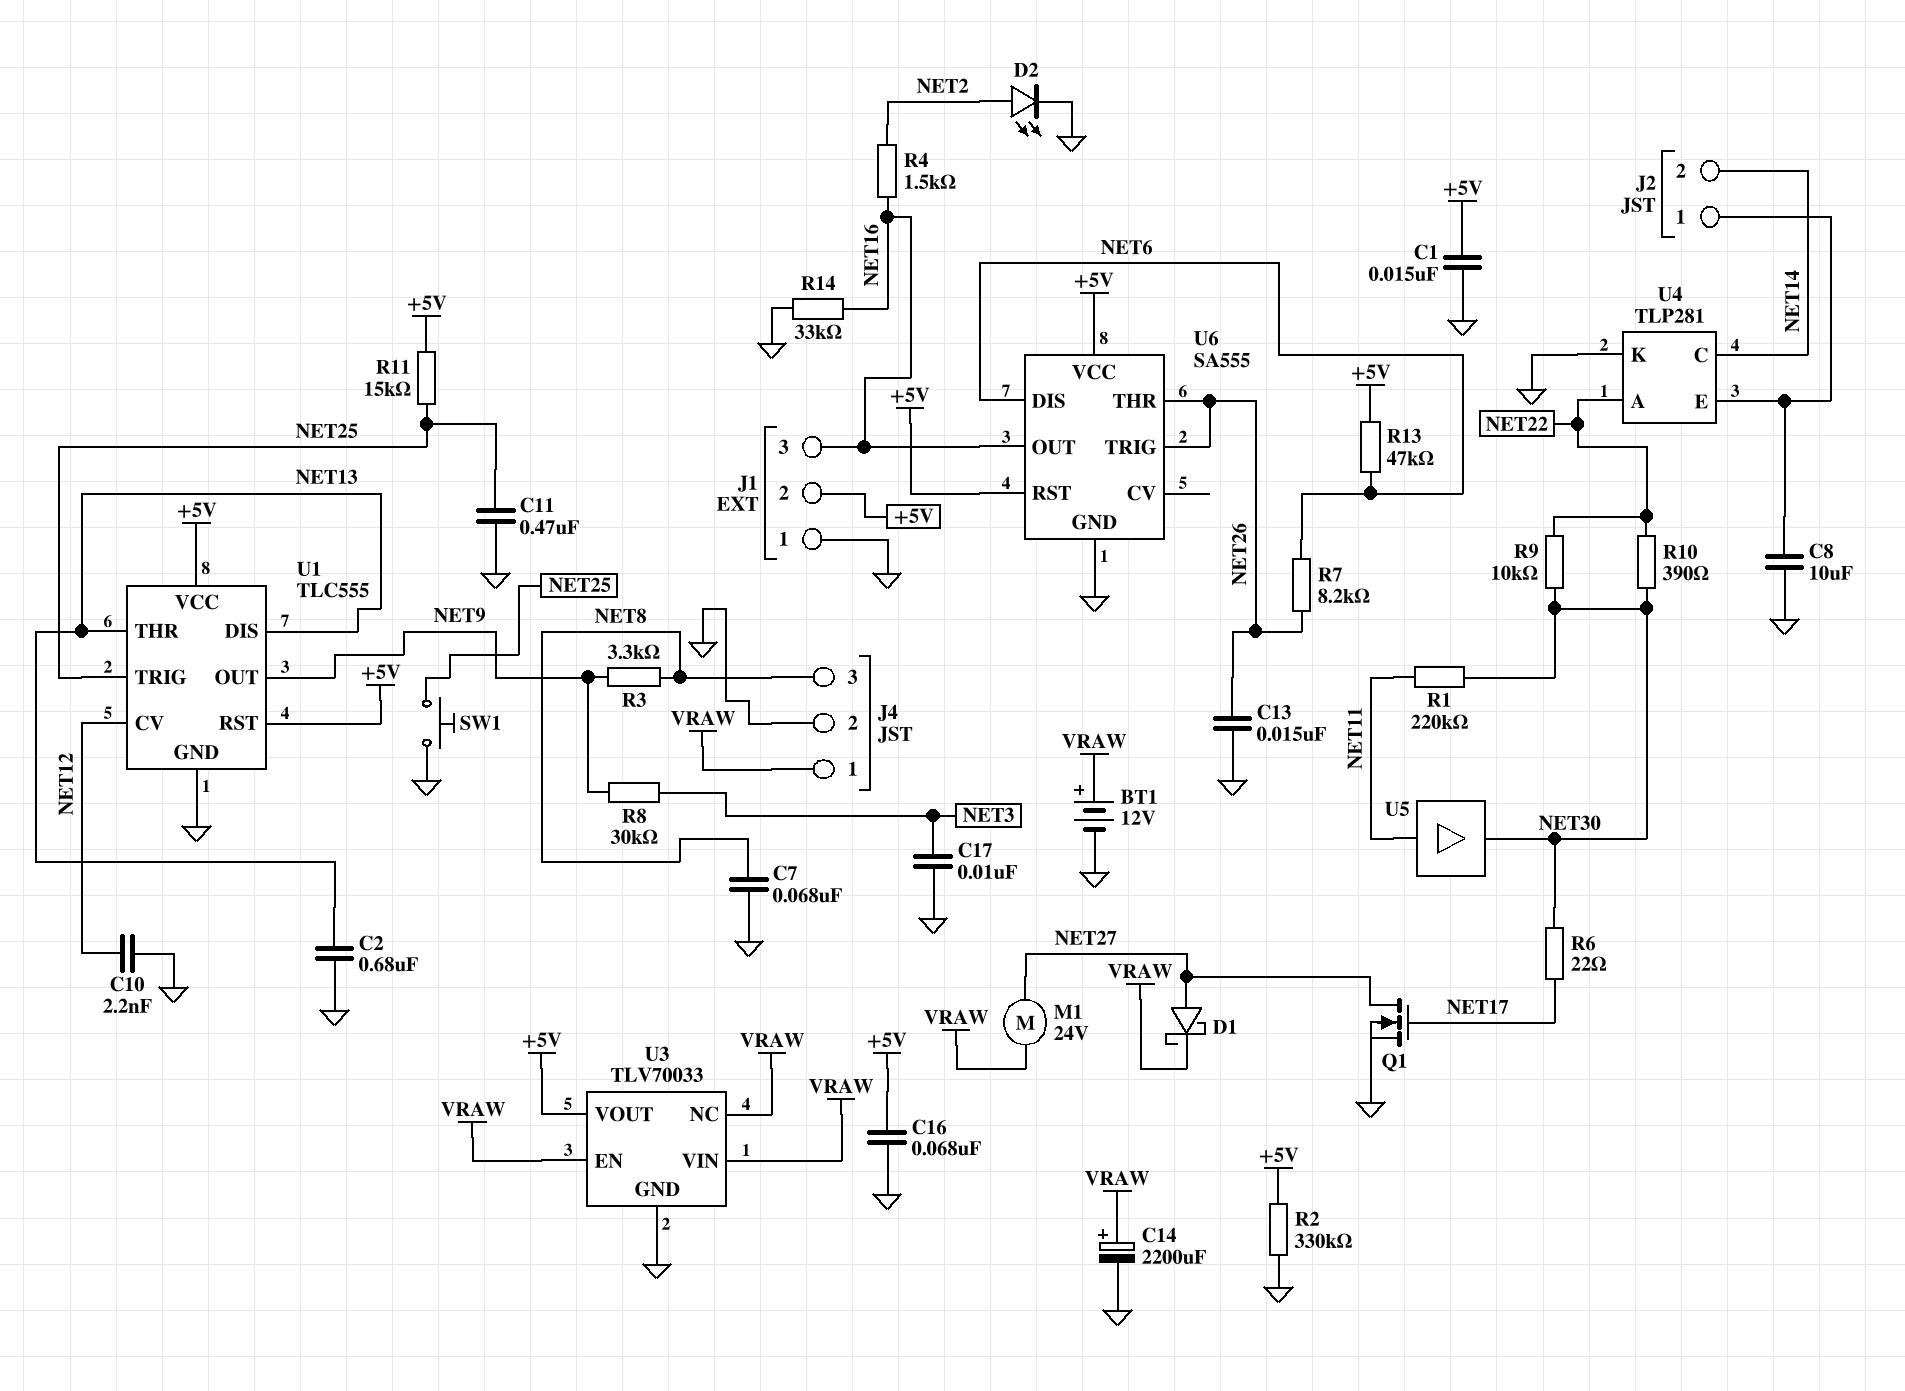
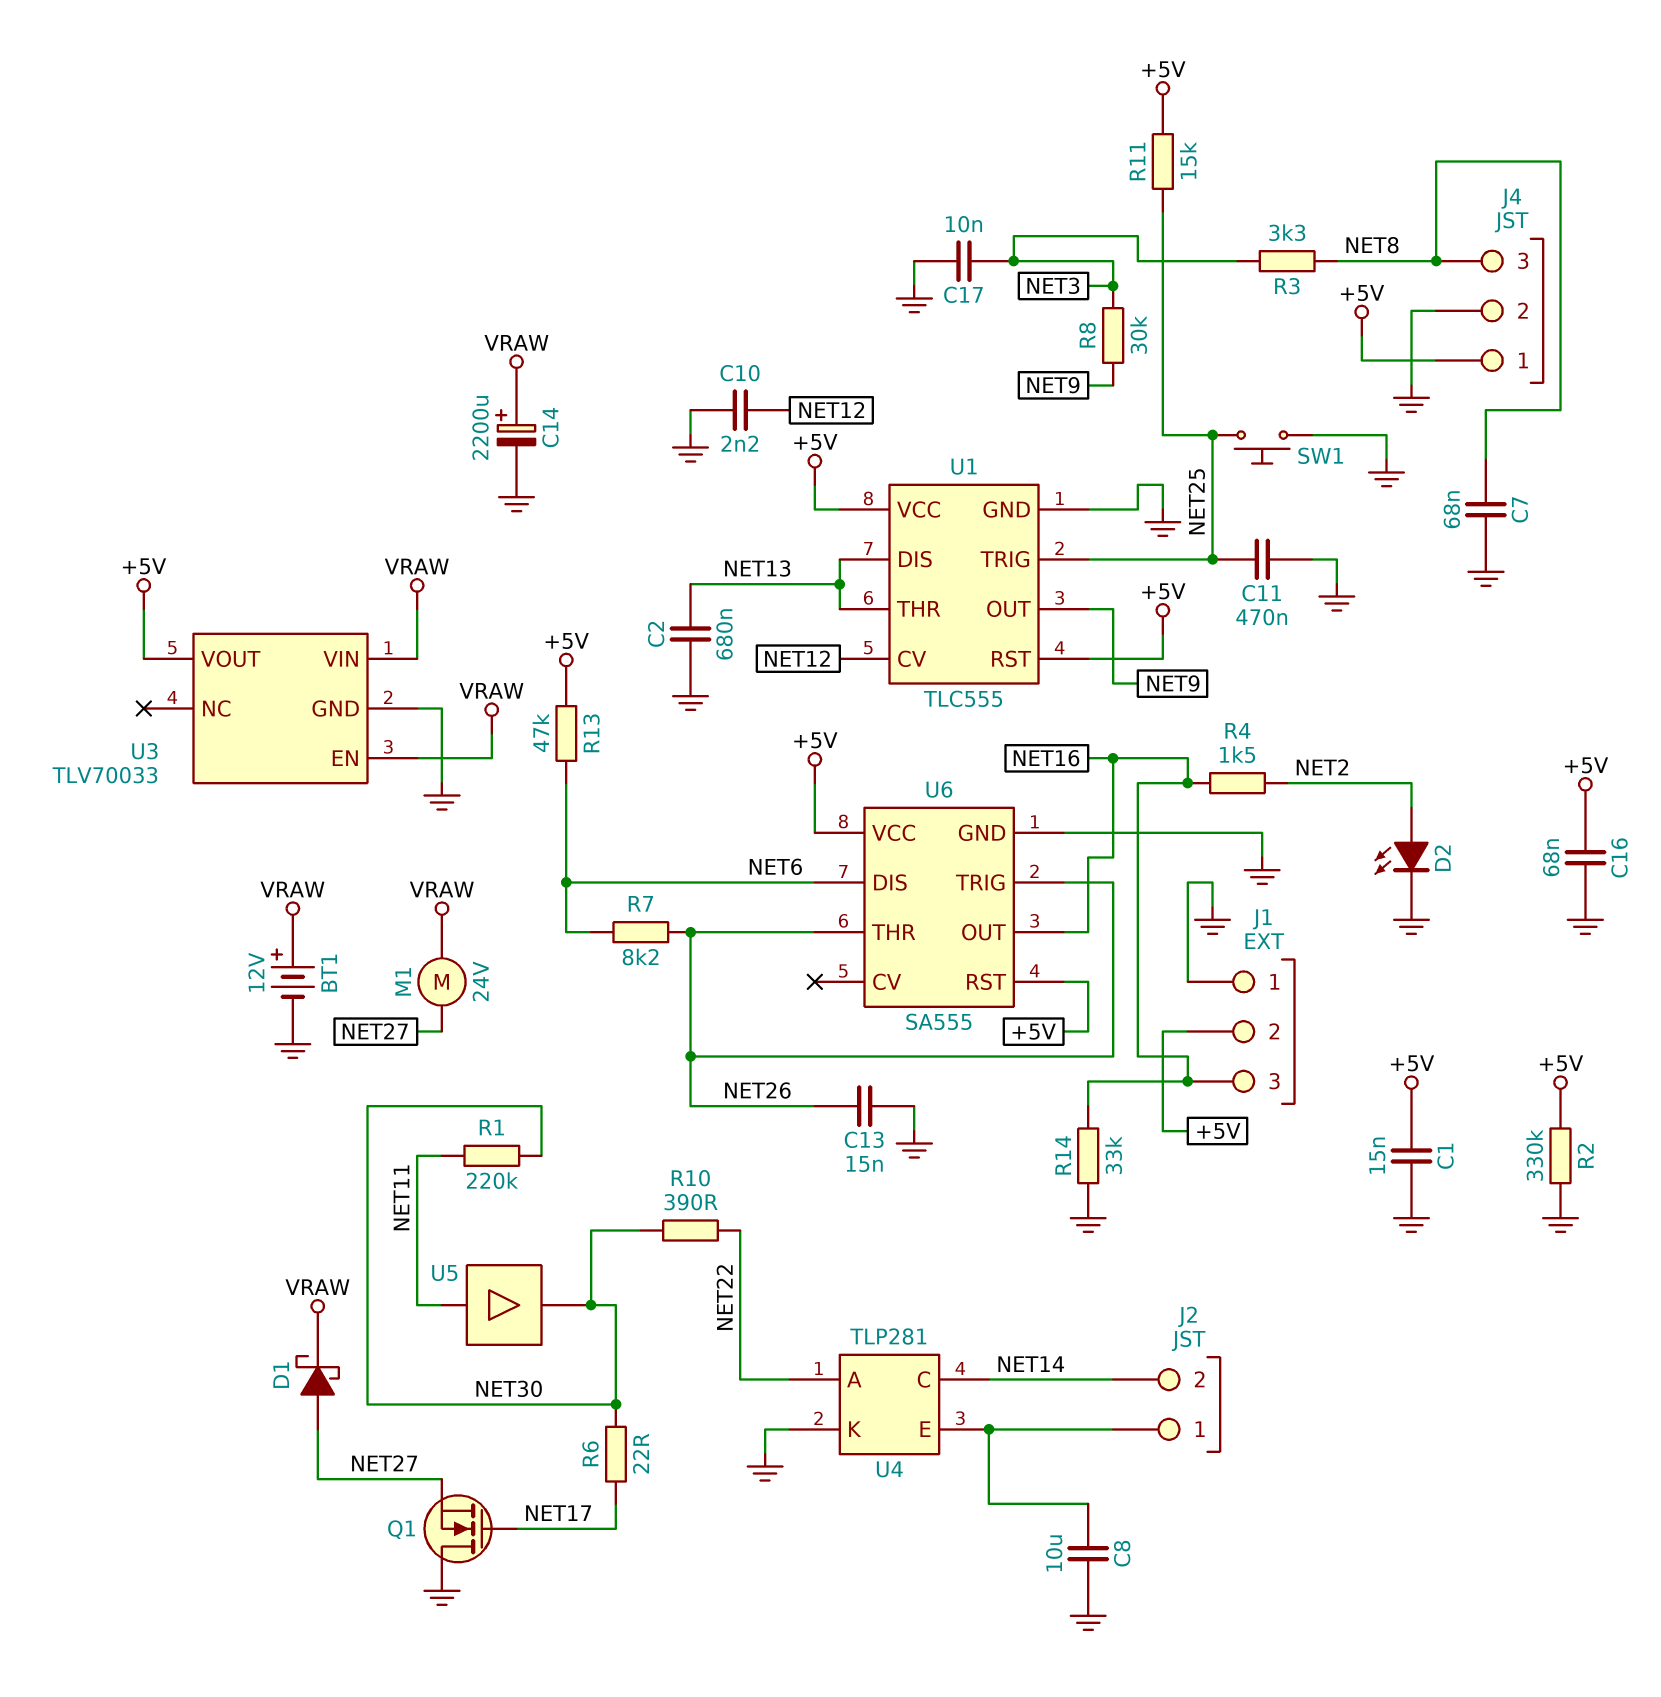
J4 pin 1: VRAW -> +5V
Q1: NMOS (G NET17, D NET27, S GND) -> NMOS (G NET17, D GND, S NET27)
R3: 3.3k (NET8, NET9) -> 3.3k (NET3, NET8)
R9: 10k (NET22, NET30) -> none
U3 pin NC: VRAW -> none

